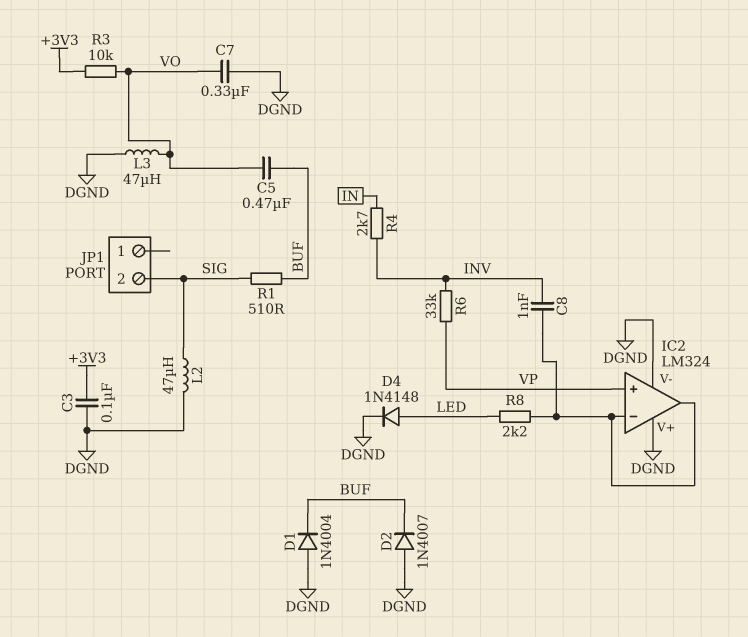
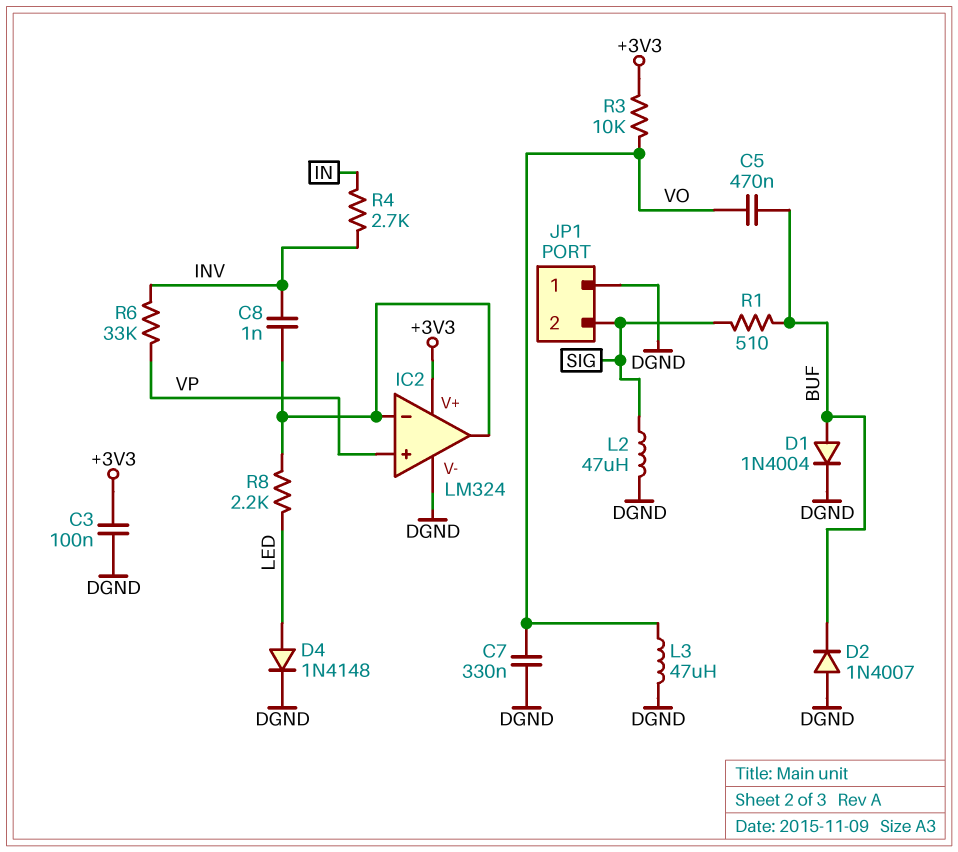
D1: diode 1N4004 (A DGND, K BUF) -> diode 1N4004 (A BUF, K DGND)
IC2 pin V+: DGND -> +3V3
JP1 pin 1: none -> DGND

